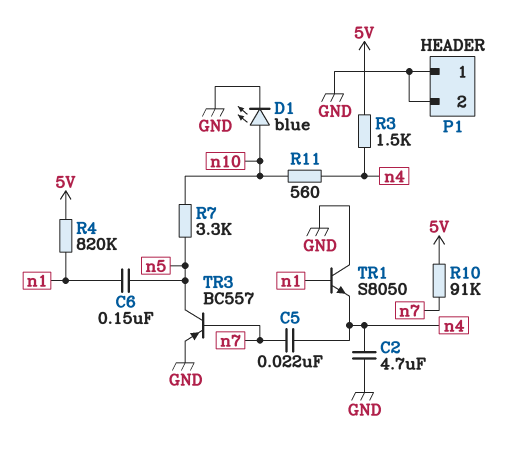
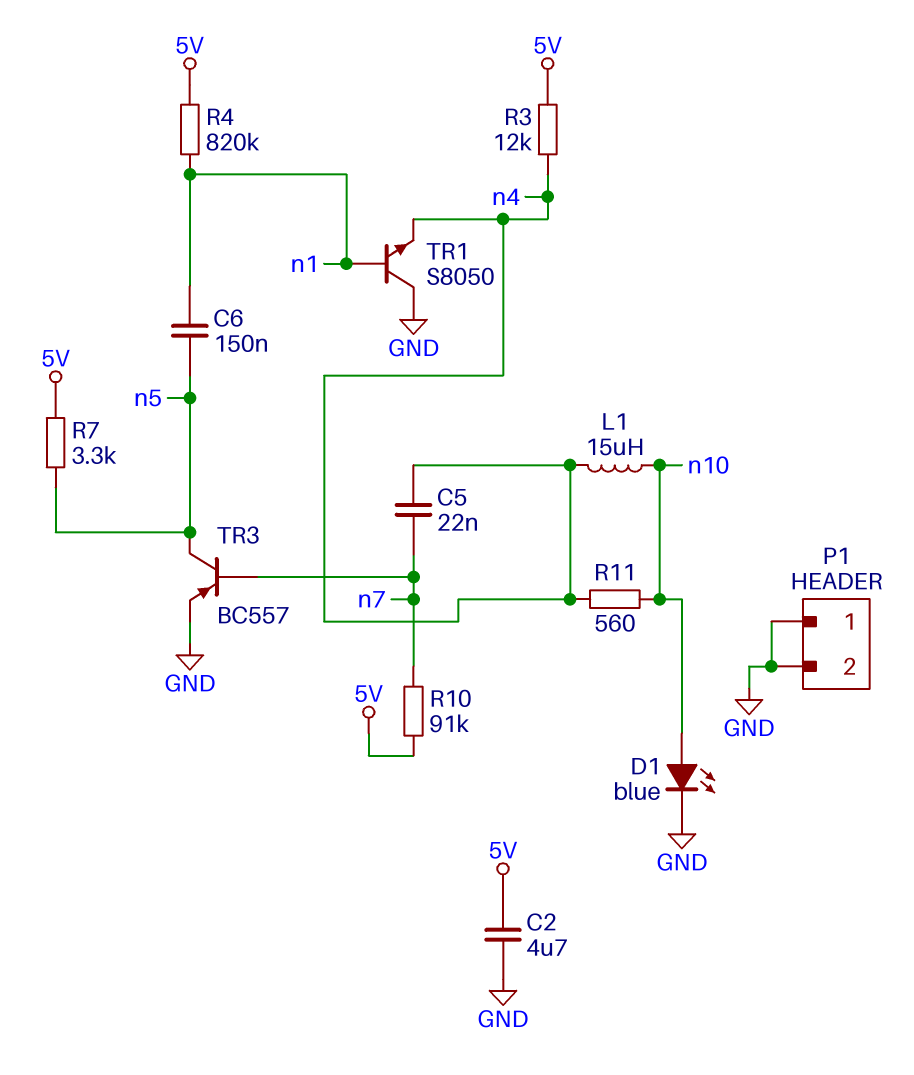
C2: 4.7uF (GND, n4) -> 4.7uF (5V, GND)
L1: none -> 15uH (n4, n10)
R3: 1.5k (5V, n4) -> 12k (5V, n4)
R7: 3.3k (n5, n10) -> 3.3k (5V, n5)

